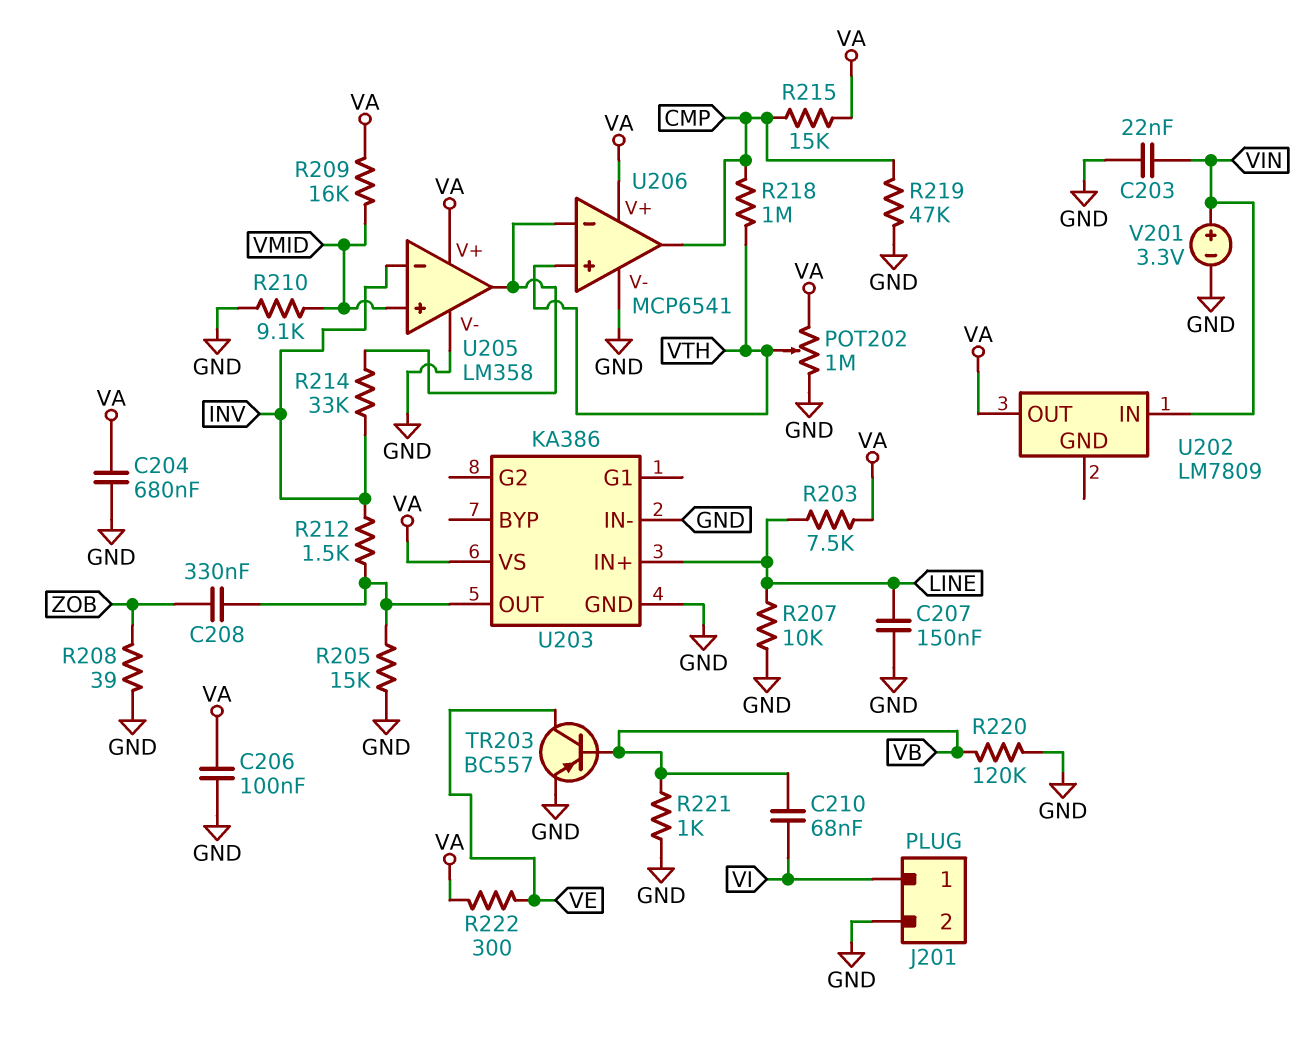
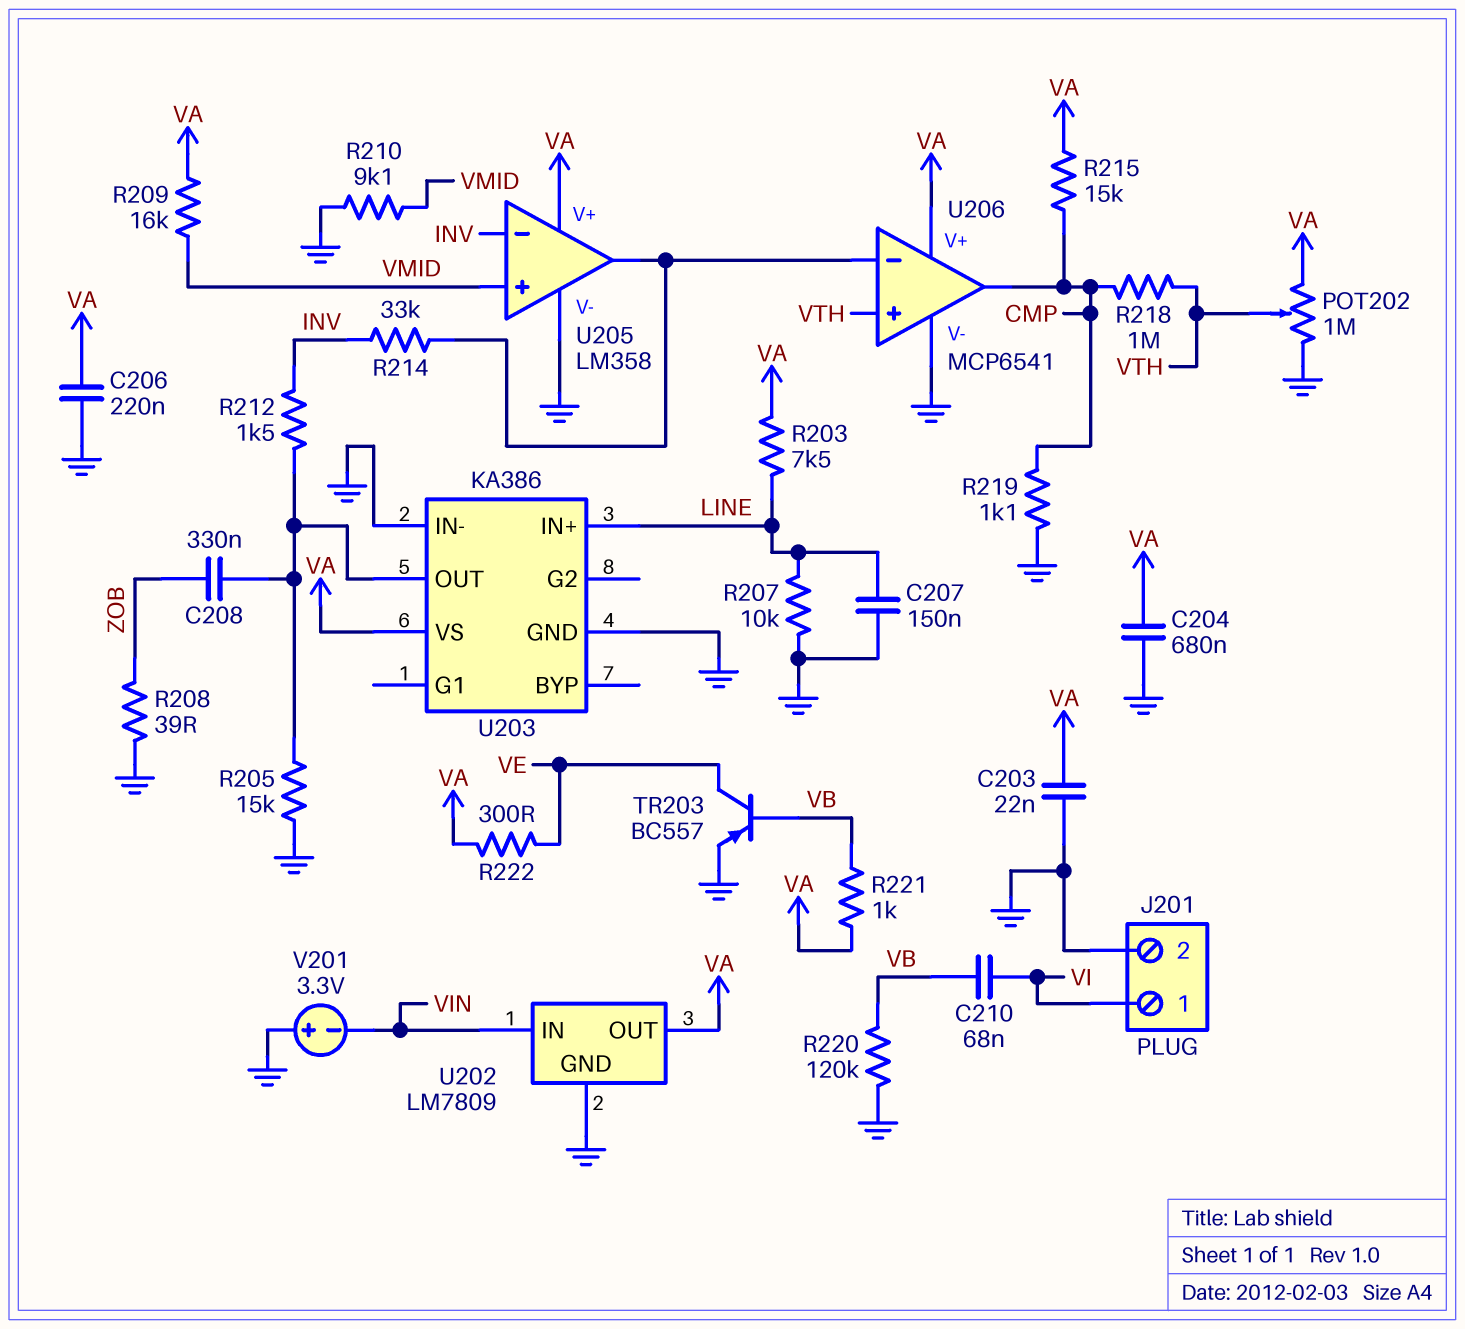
C203: 22nF (GND, VIN) -> 22nF (GND, VA)
C206: 100nF (GND, VA) -> 220nF (GND, VA)
R219: 47k (CMP, GND) -> 1.1k (CMP, GND)
R221: 1k (GND, VB) -> 1k (VA, VB)
U202 pin GND: none -> GND
V201: 3.3V (plus VIN, minus GND) -> 3.3V (plus GND, minus VIN)

